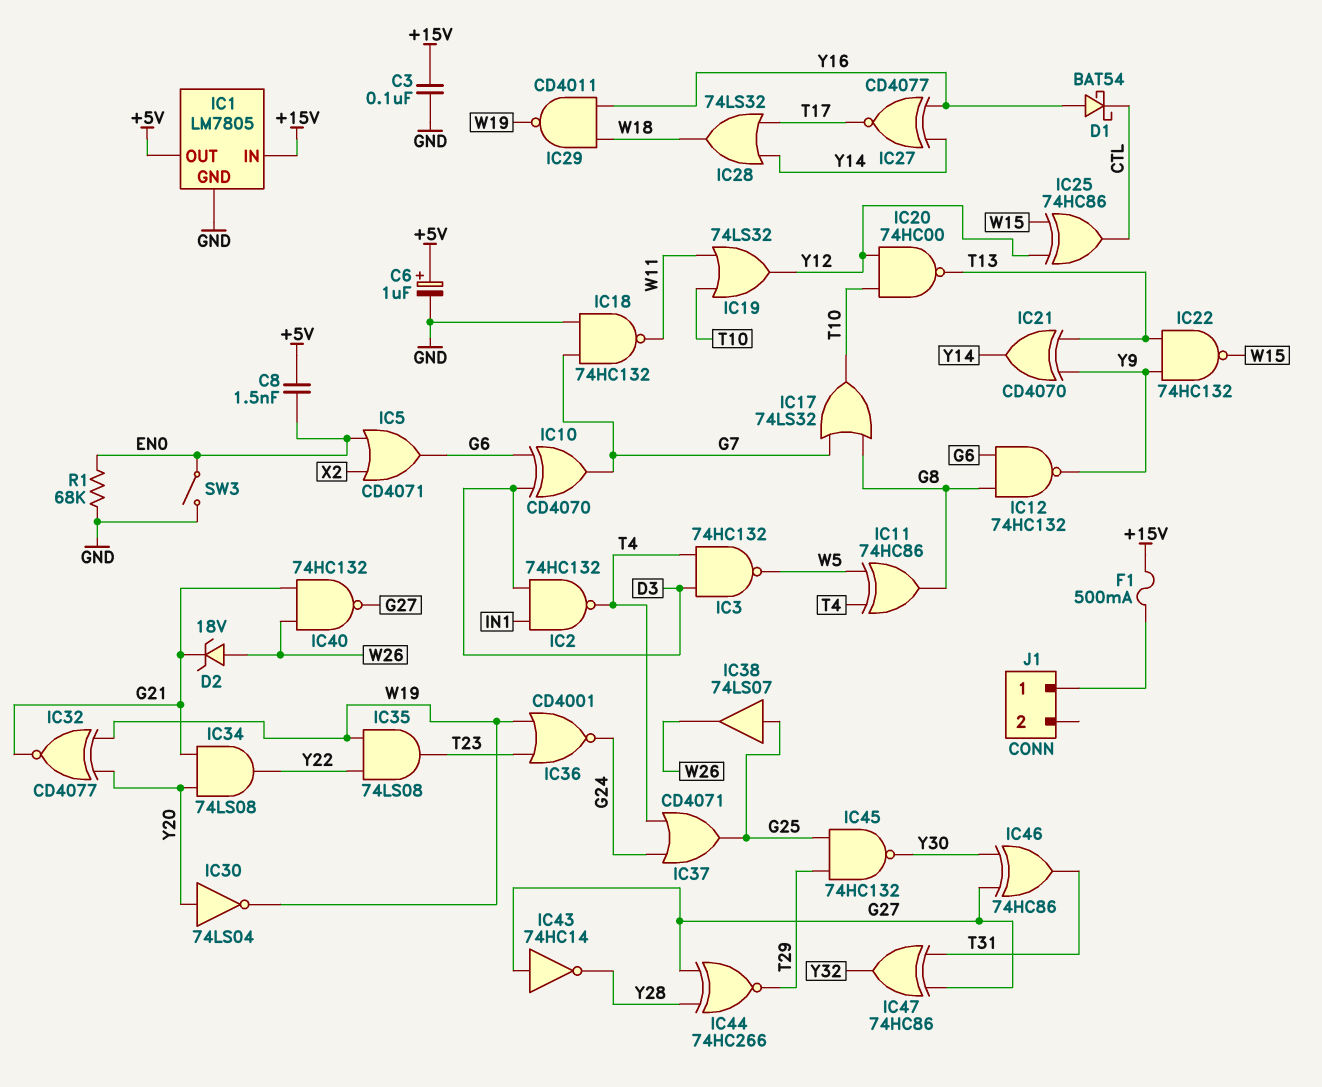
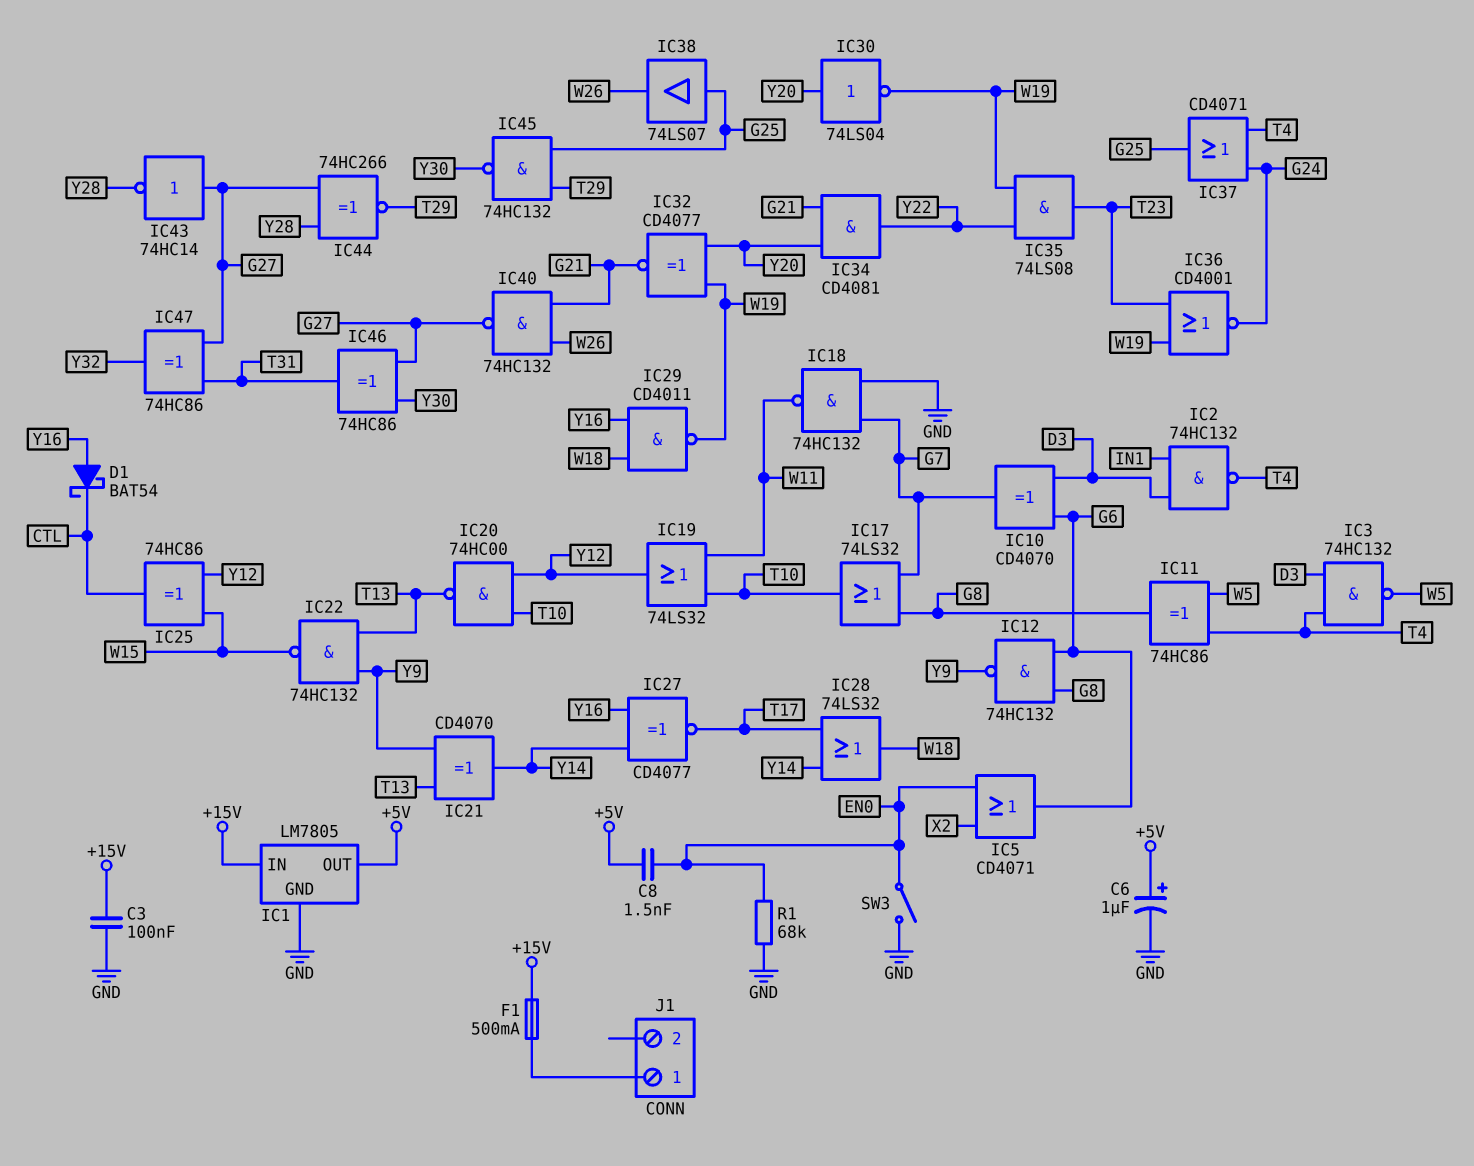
D2: zener 18V (A W26, K G21) -> none
IC34: AND 74LS08 (in G21, in Y20, out Y22) -> AND CD4081 (in G21, in Y20, out Y22)

